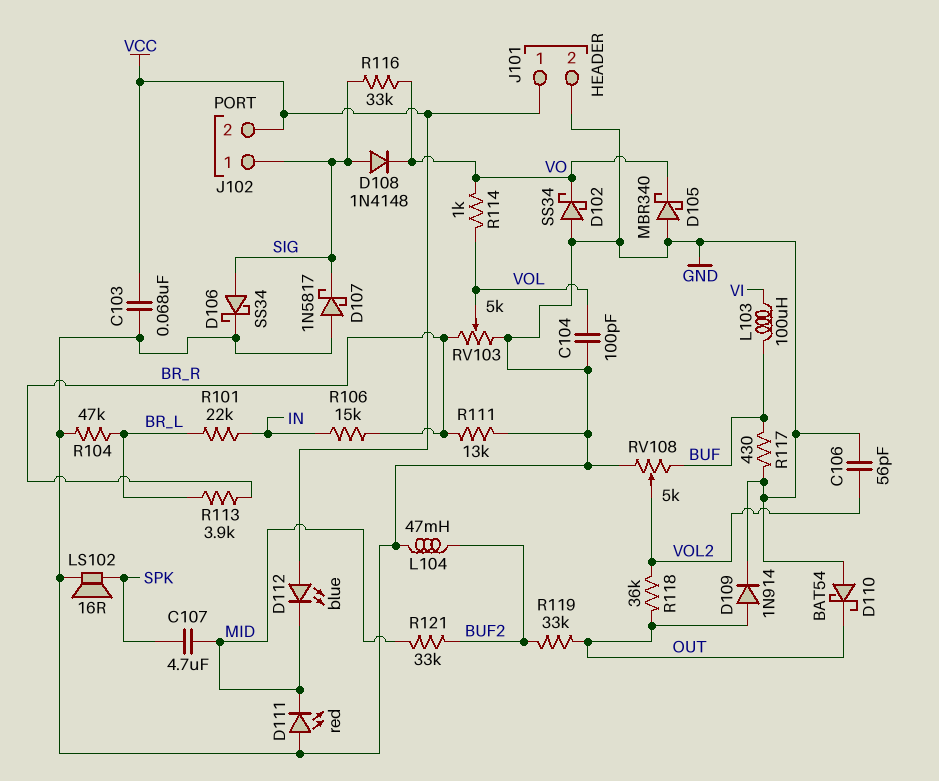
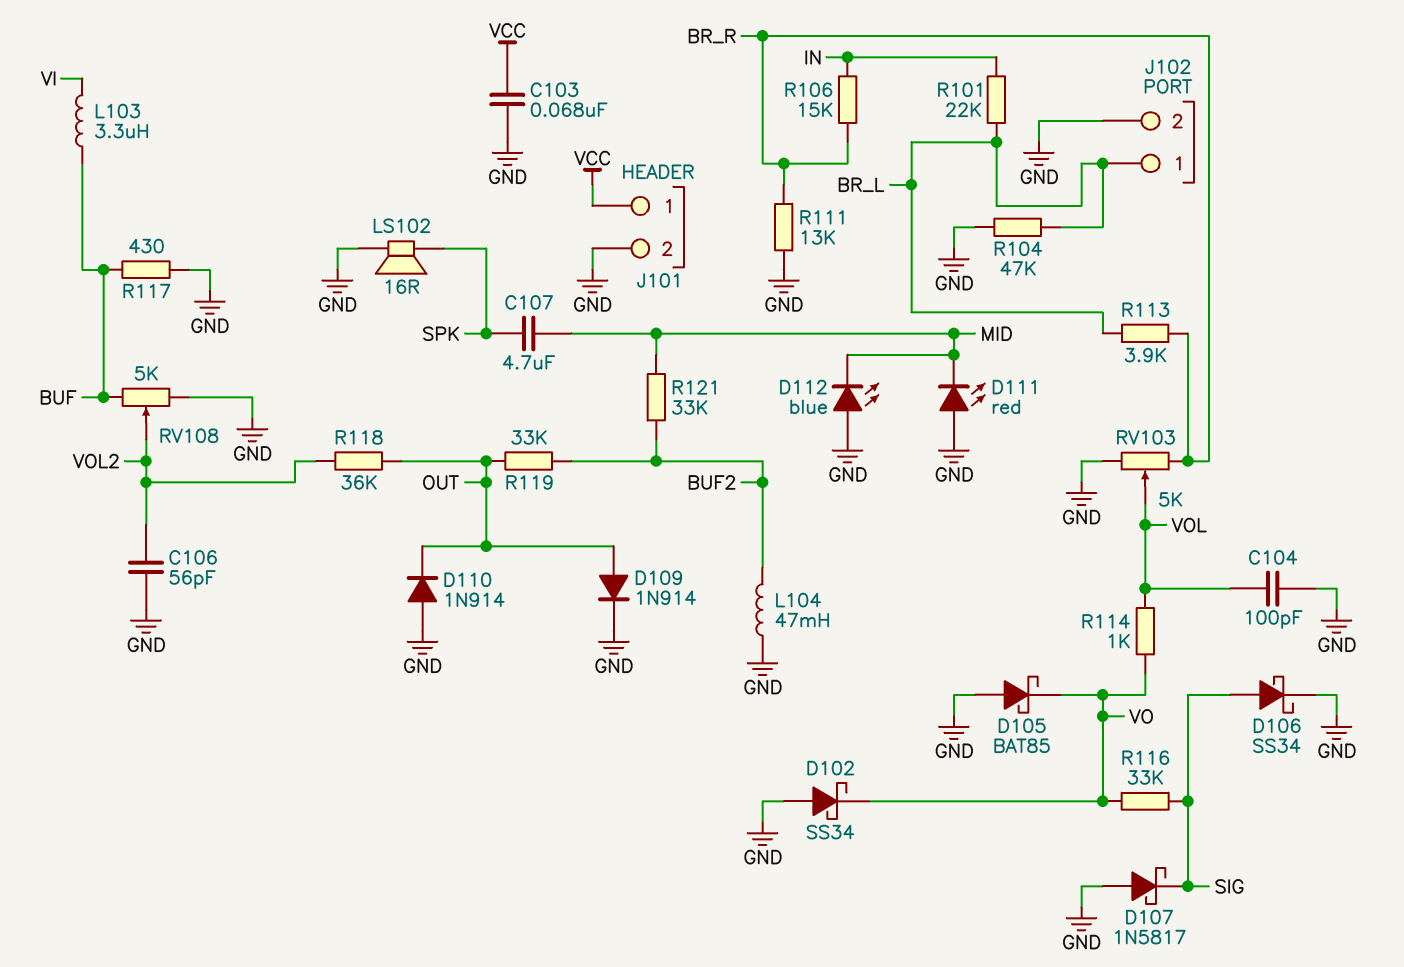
D105: schottky MBR340 (A GND, K VO) -> schottky BAT85 (A GND, K VO)
D108: diode 1N4148 (A SIG, K VO) -> none
D110: schottky BAT54 (A GND, K OUT) -> diode 1N914 (A GND, K OUT)
D112: LED blue (A VCC, K MID) -> LED blue (A GND, K MID)
J102 pin 1: SIG -> BR_L
J102 pin 2: VCC -> GND
L103: 100uH (BUF, VI) -> 3.3uH (BUF, VI)

